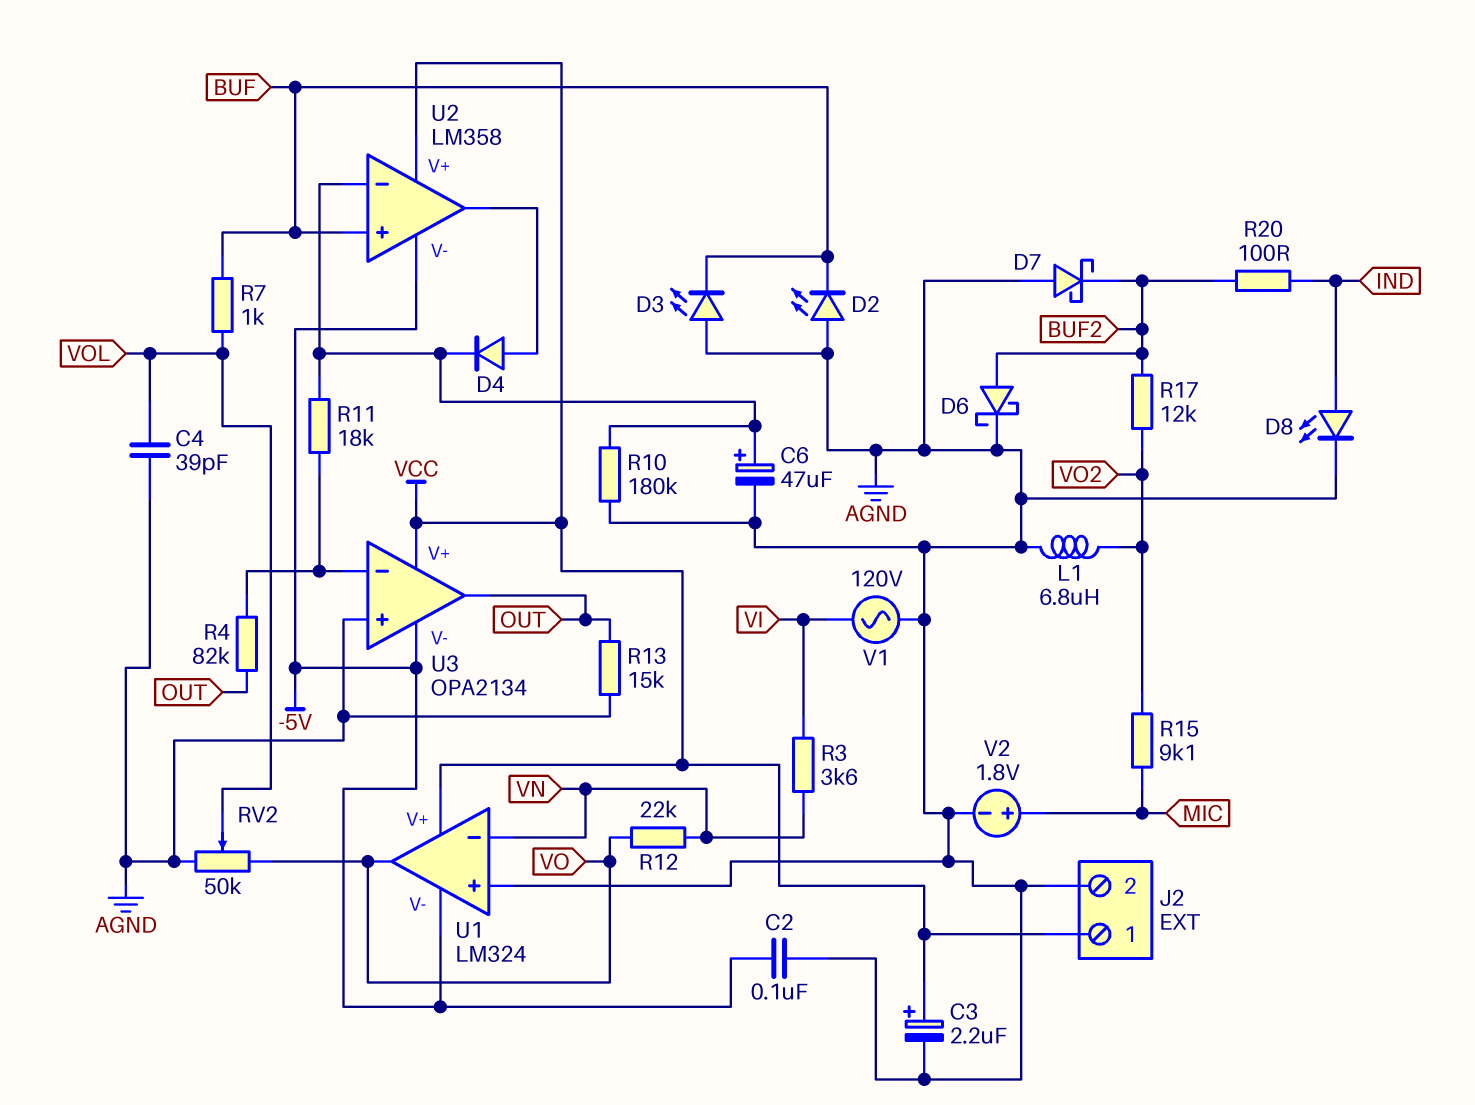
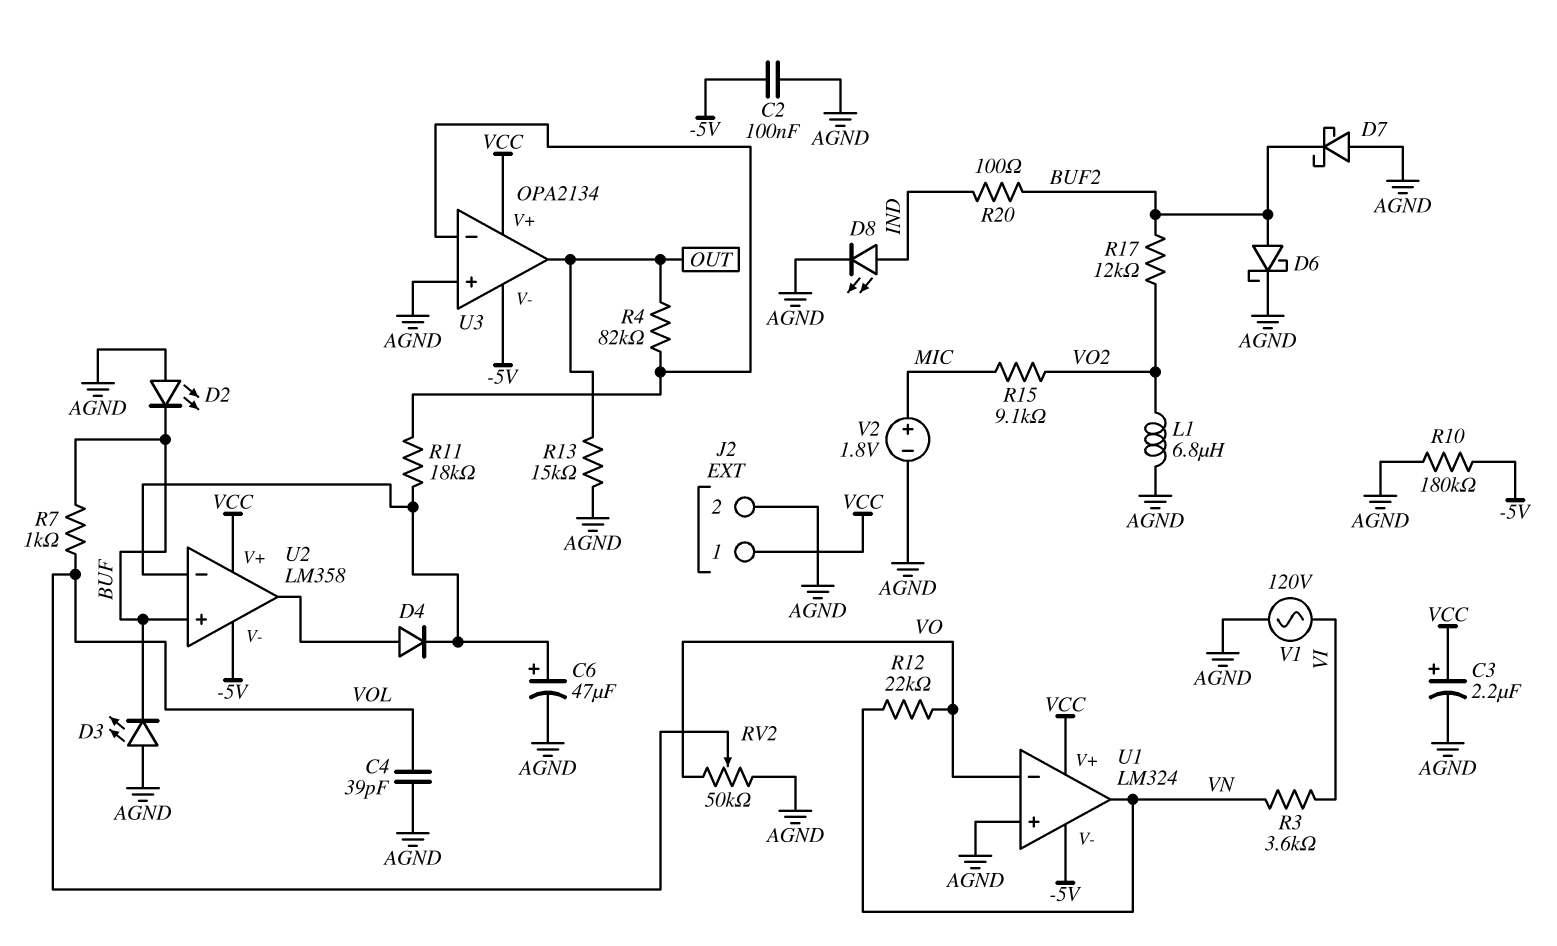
R10: 180k (AGND, U2/in-) -> 180k (-5V, AGND)
U1 pin in-: VN -> VO
U1 pin out: VO -> VN

